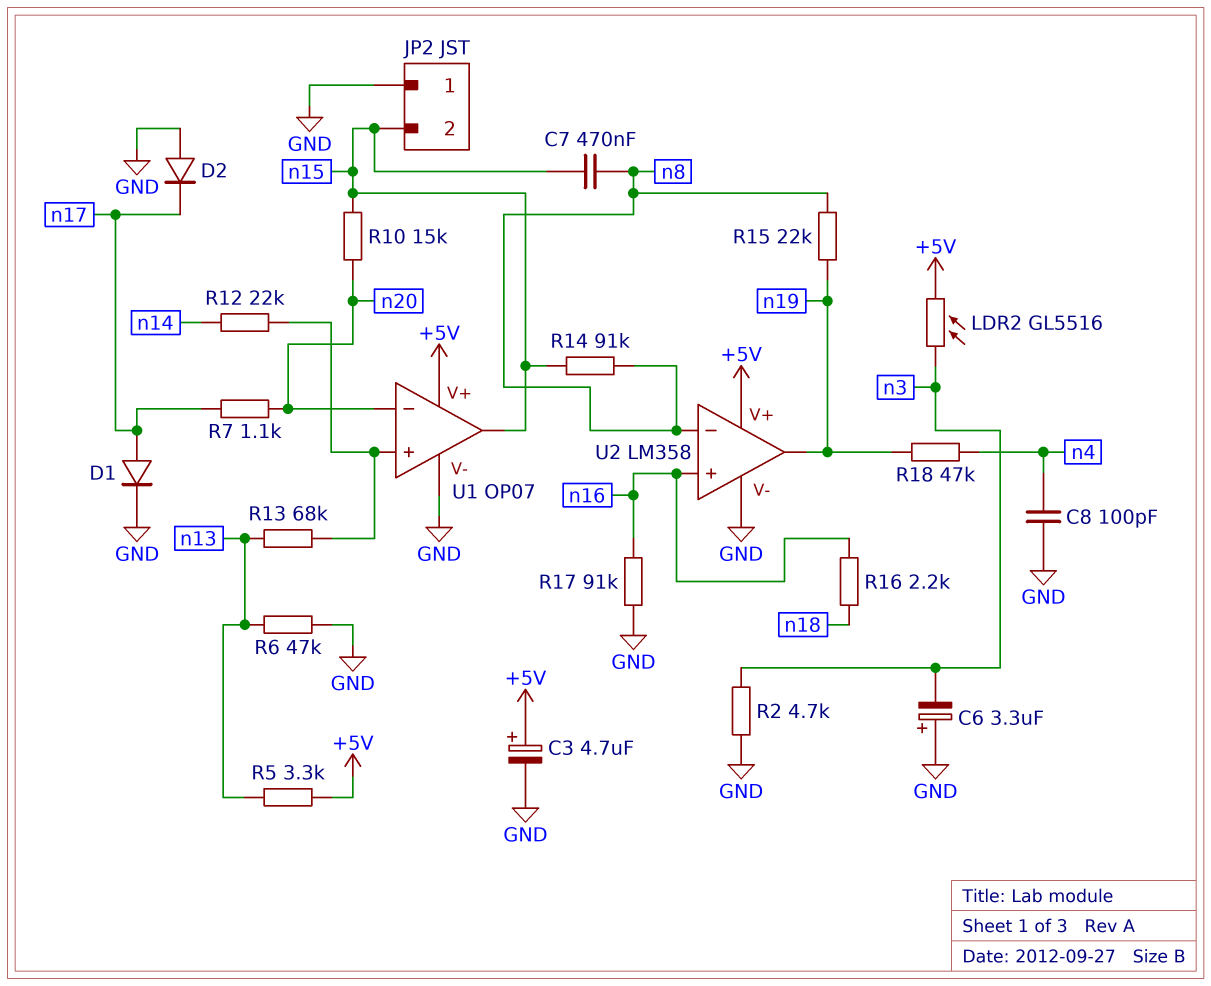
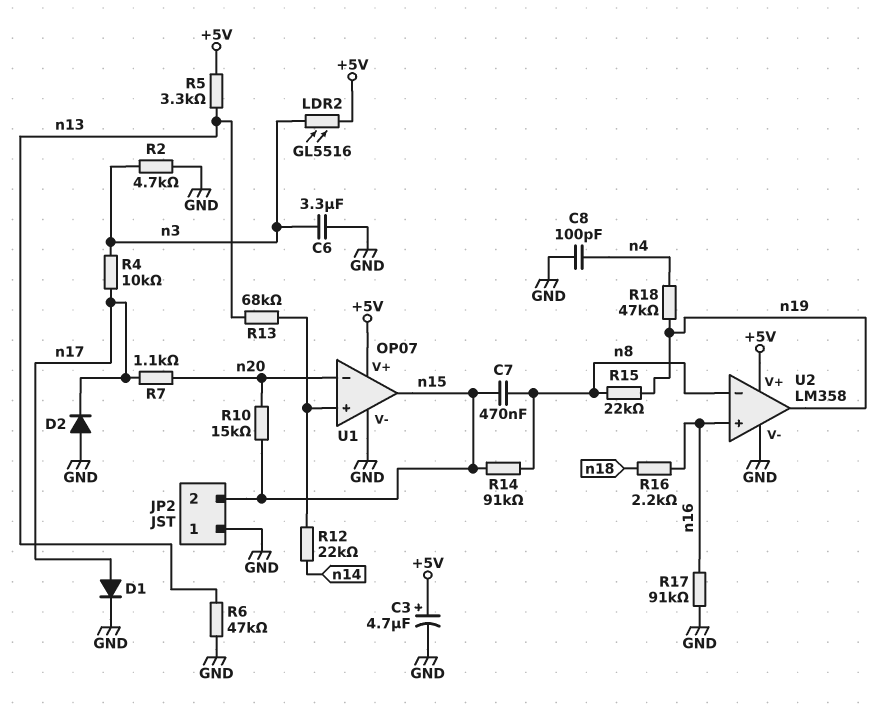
C6: 3.3uF (plus GND, minus n3) -> 3.3uF (GND, n3)
R4: none -> 10k (n3, n17)

